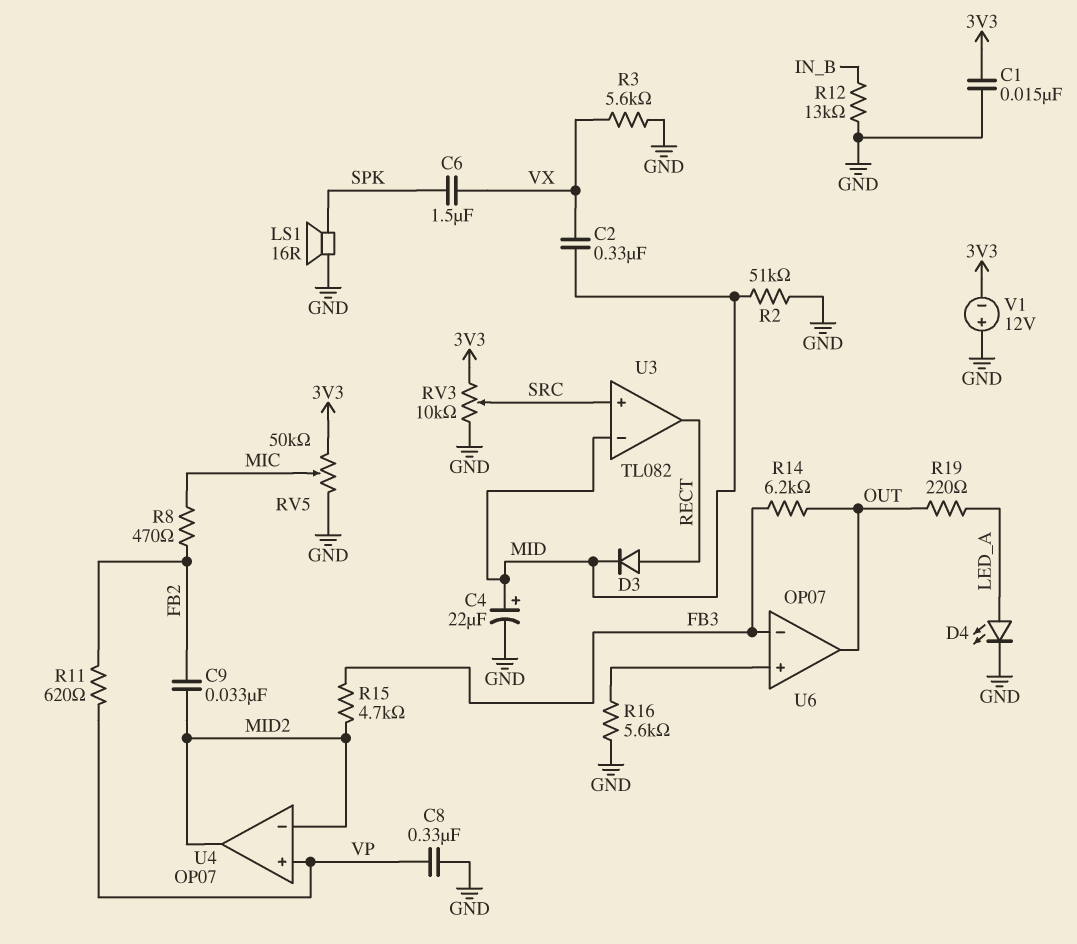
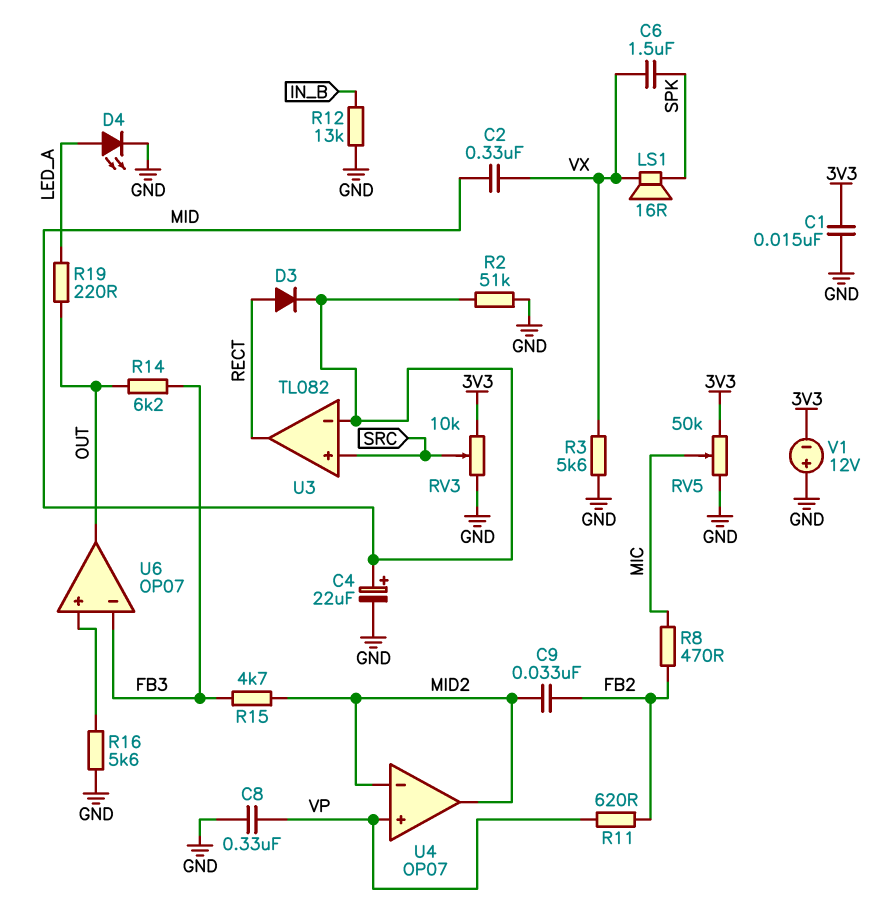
LS1: speaker 16R (GND, SPK) -> speaker 16R (SPK, VX)

